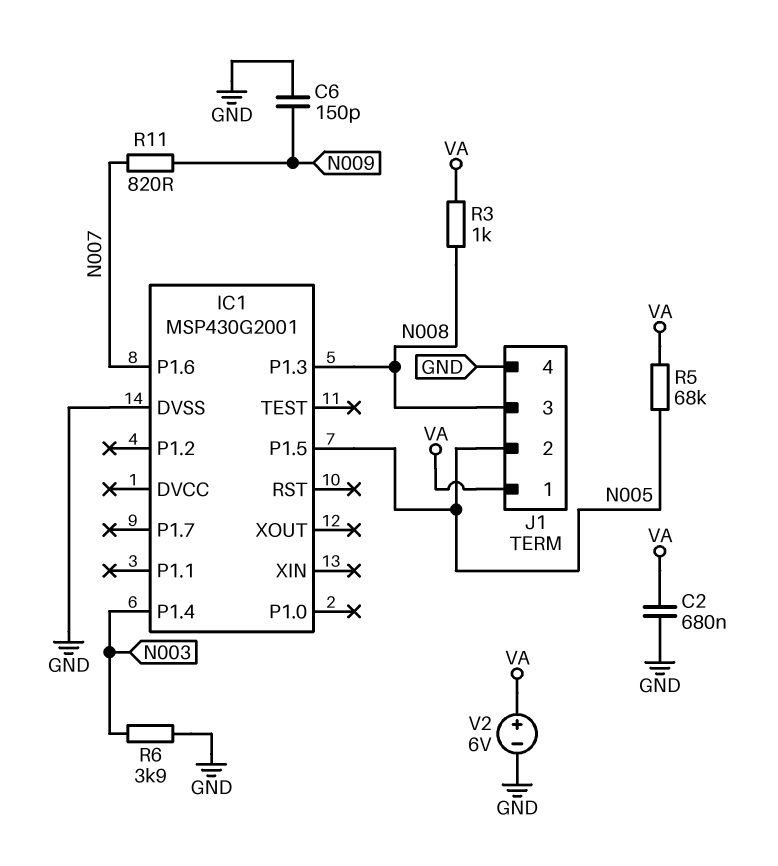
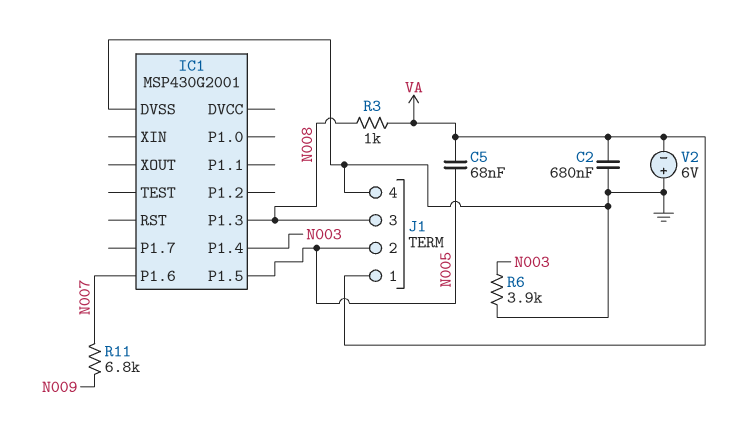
C5: none -> 68nF (N005, VA)
C6: 150pF (GND, N009) -> none
R5: 68k (N005, VA) -> none
R11: 820 (N007, N009) -> 6.8k (N007, N009)
V2: 6V (plus VA, minus GND) -> 6V (plus GND, minus VA)

